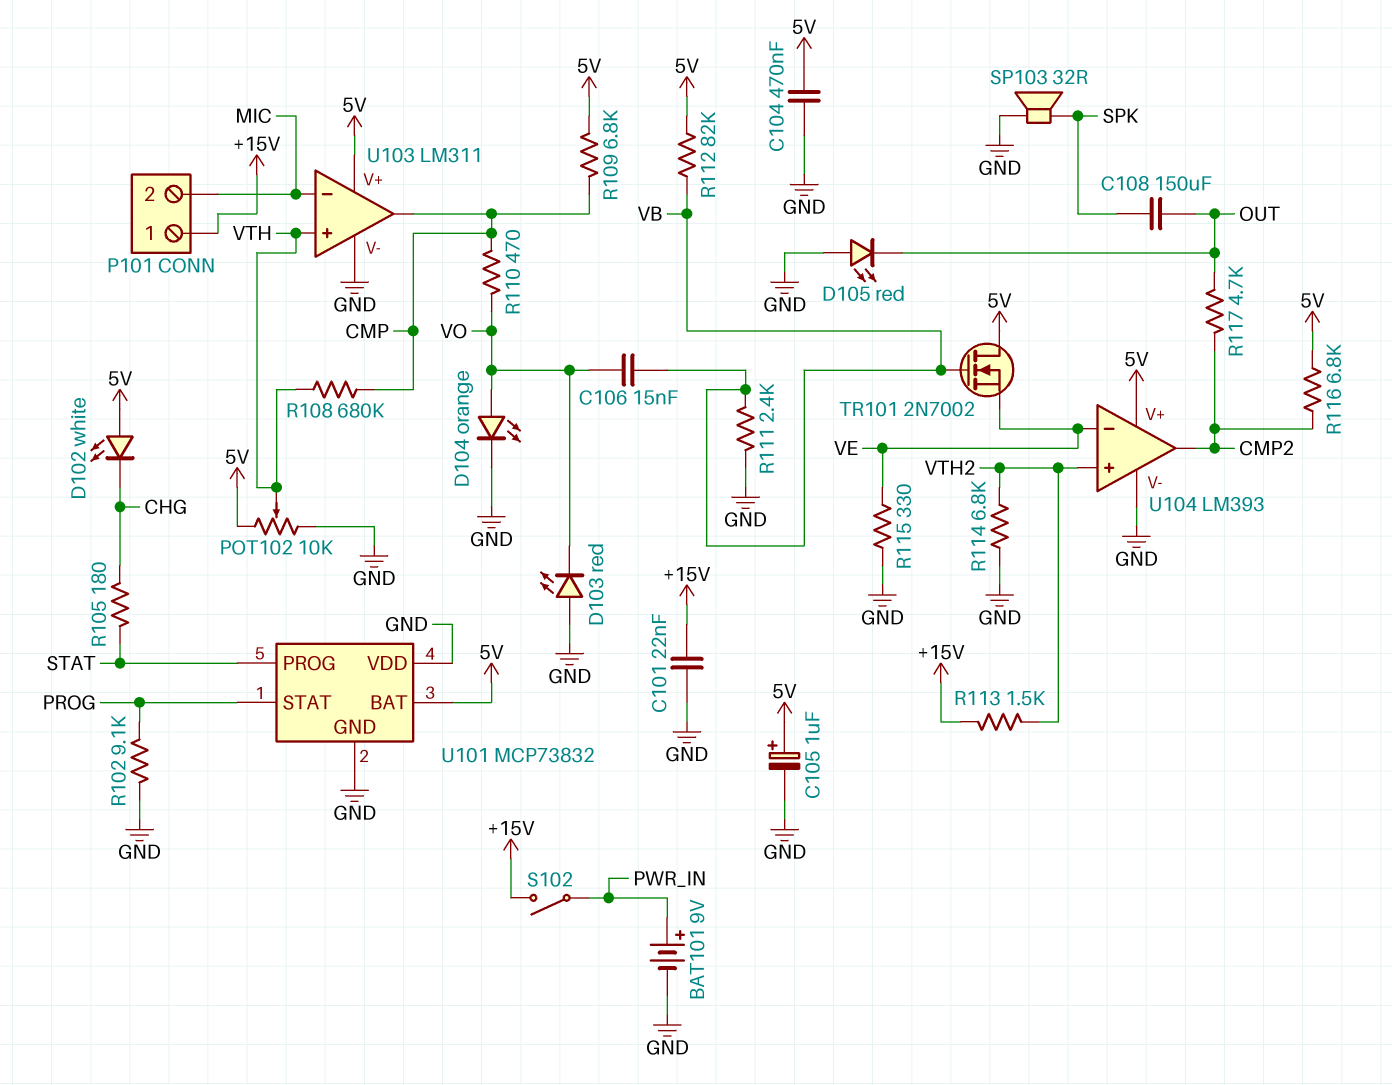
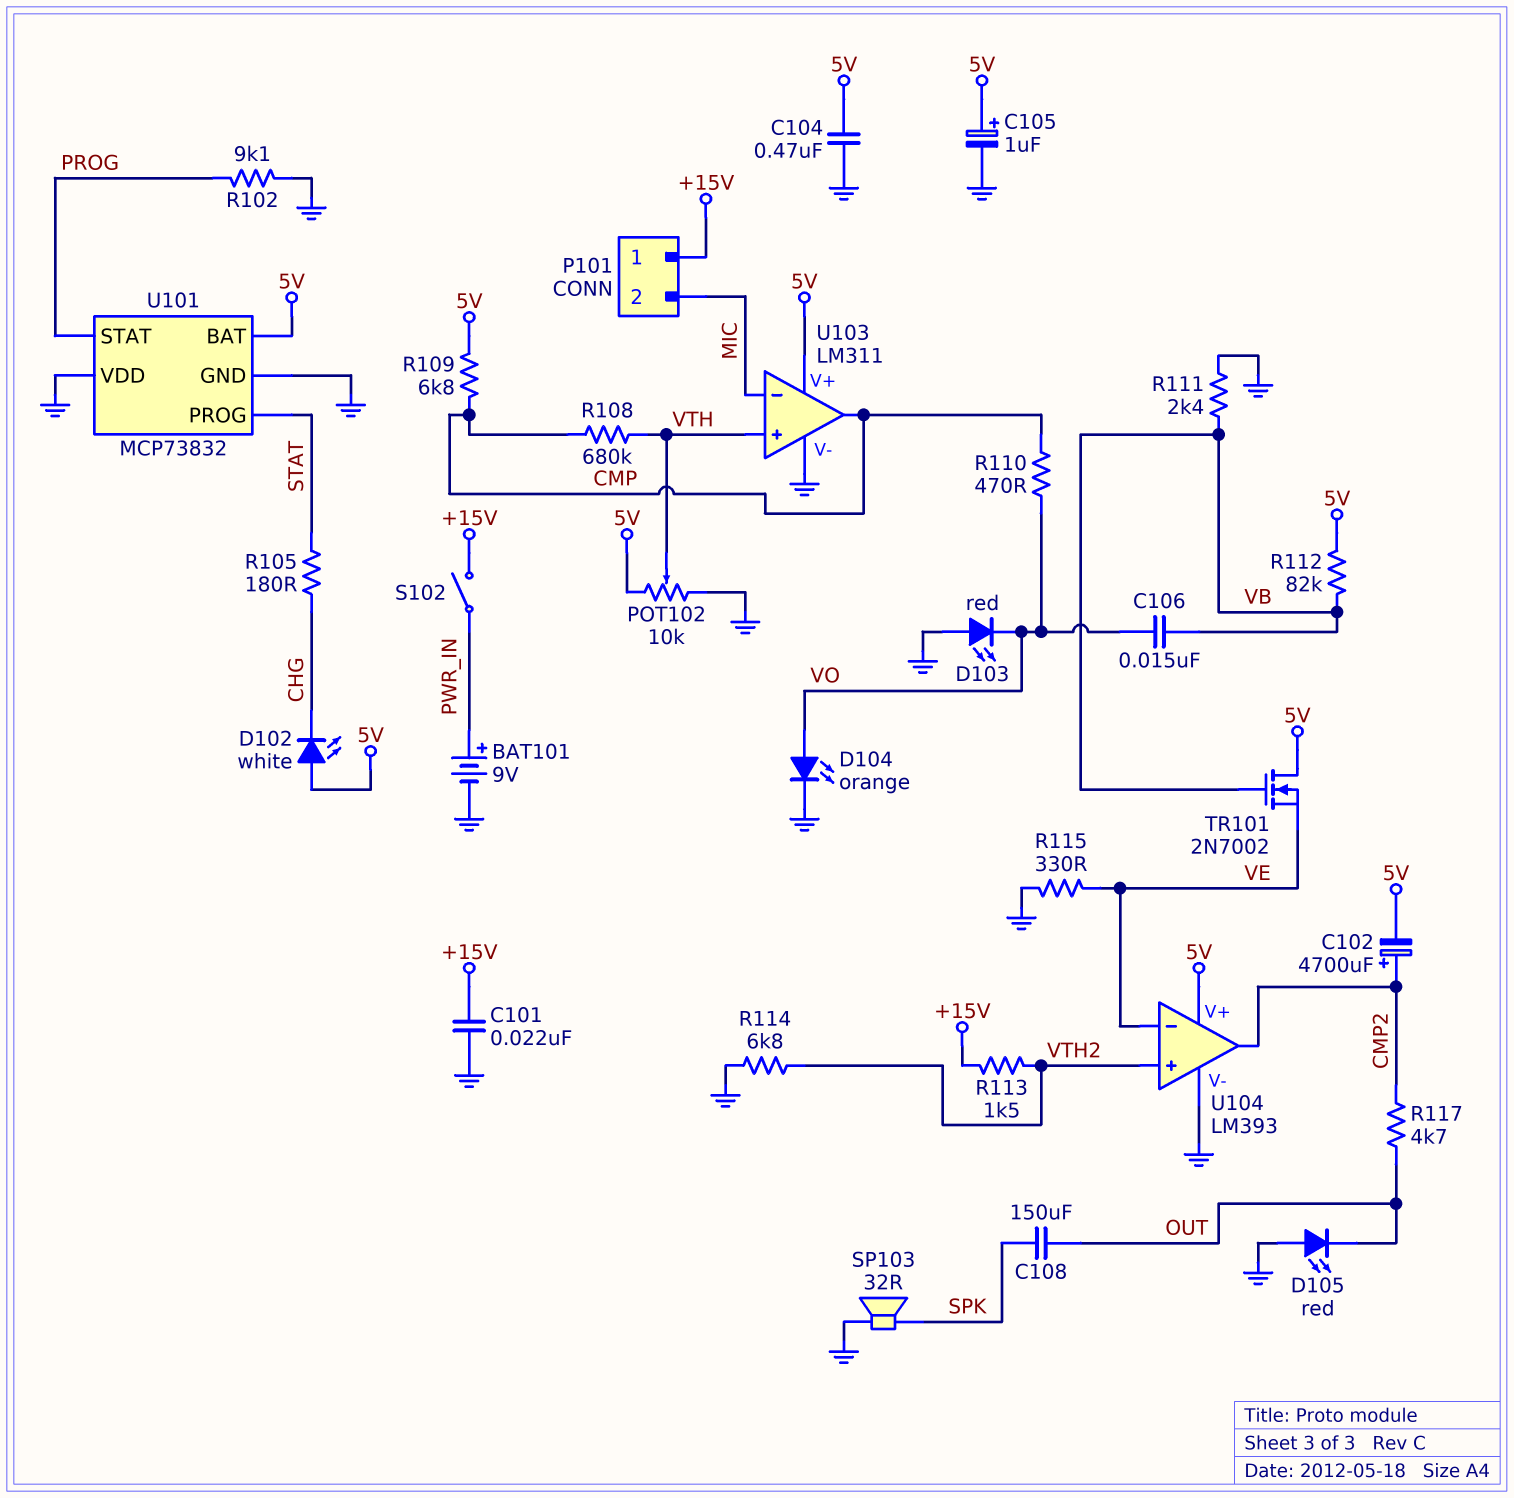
C102: none -> 4700uF (plus CMP2, minus 5V)
R116: 6.8k (5V, CMP2) -> none

